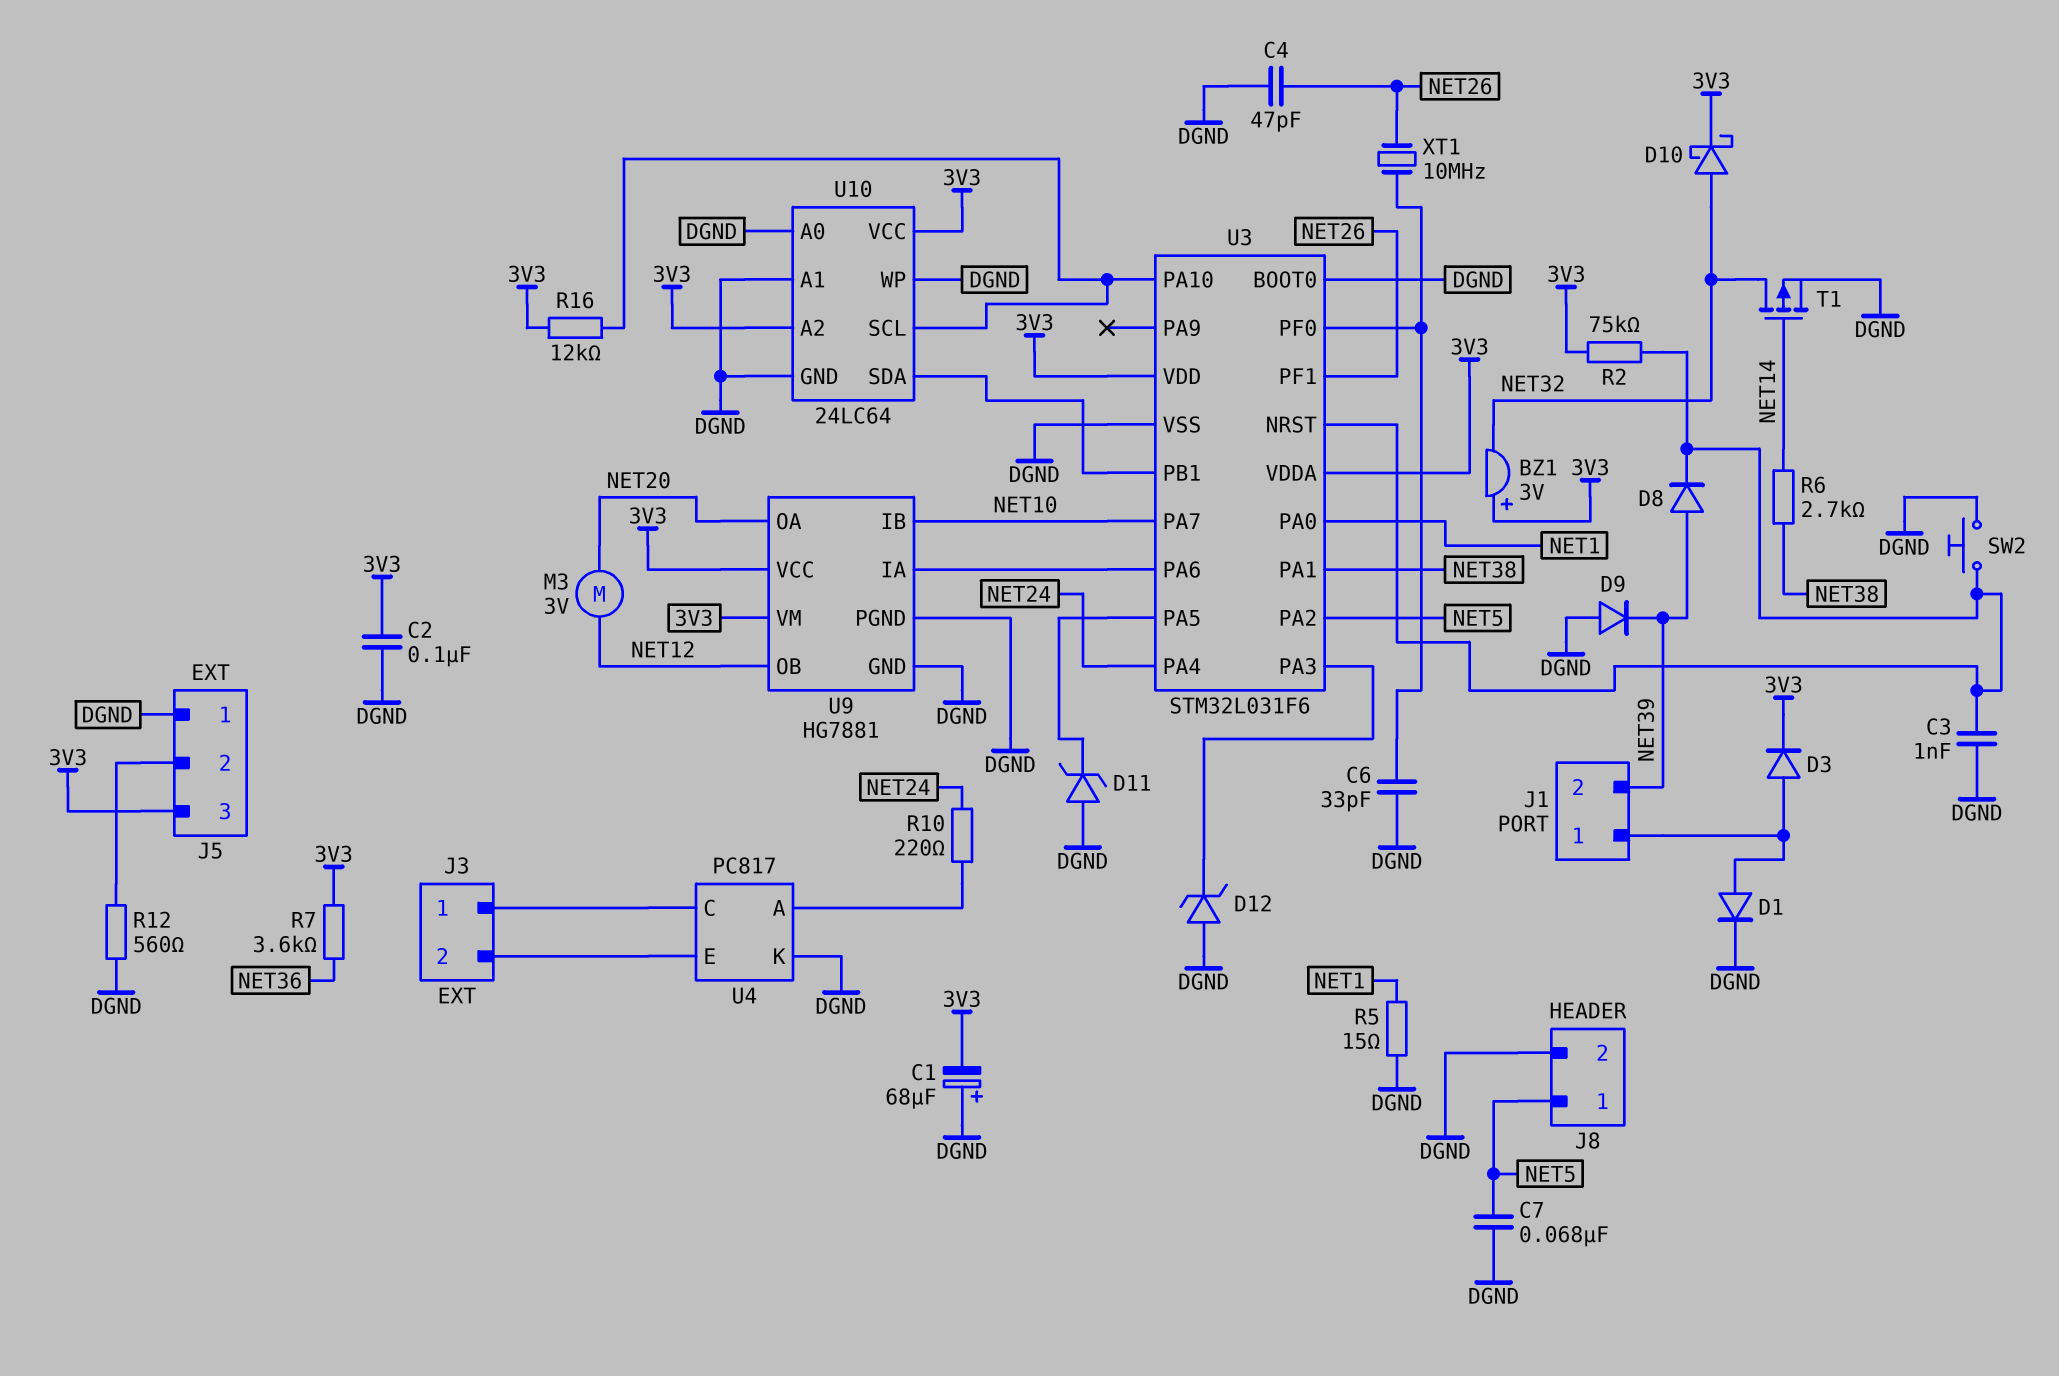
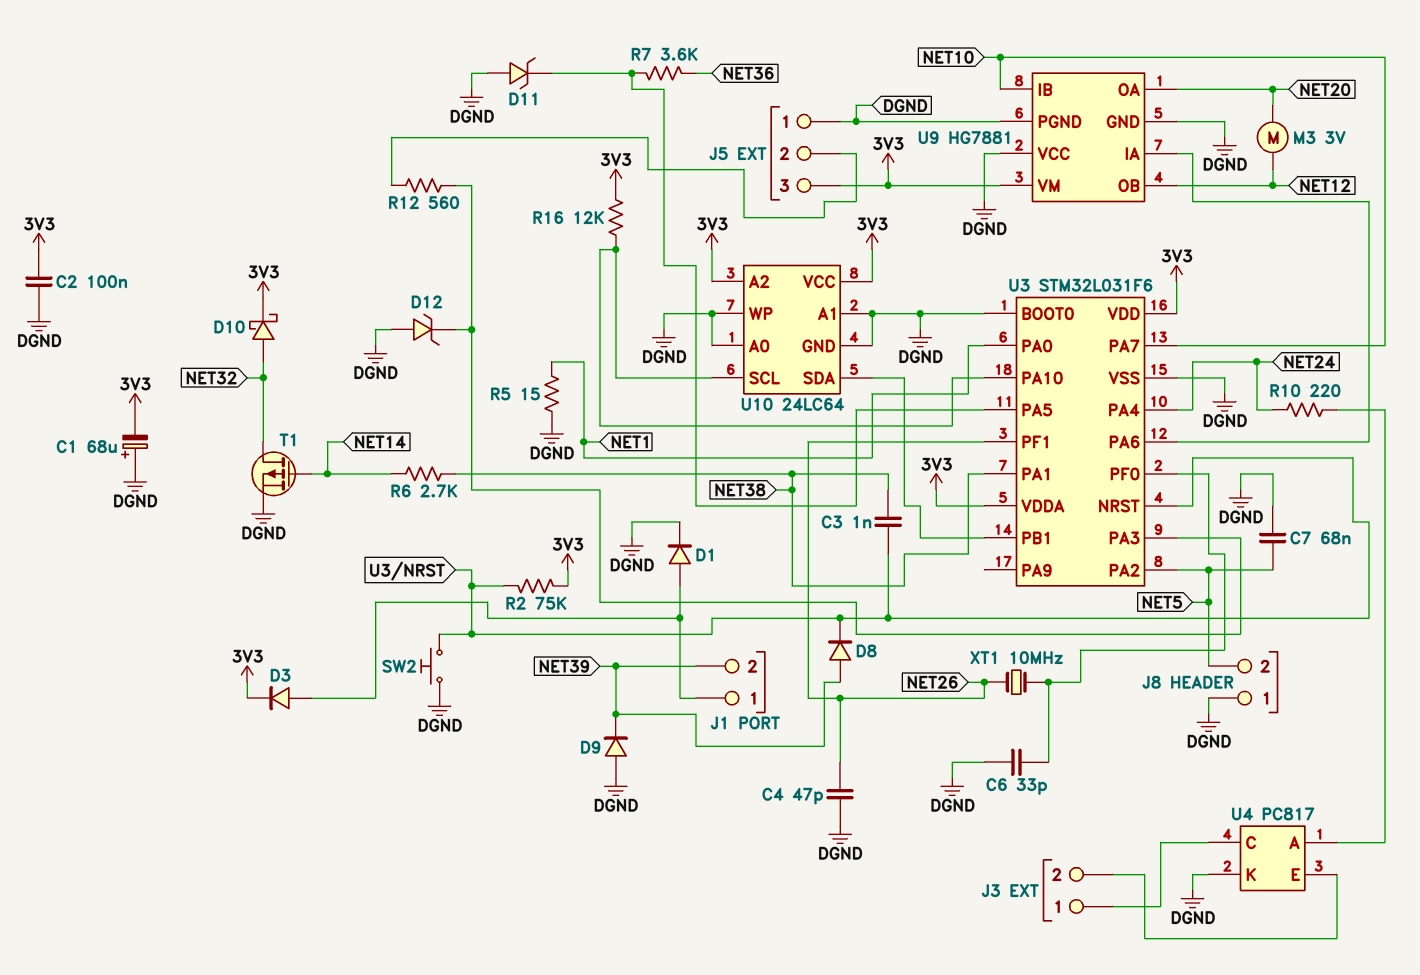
BZ1: buzzer 3V (plus 3V3, minus NET32) -> none
C3: 1nF (DGND, U3/NRST) -> 1nF (NET38, U3/NRST)
J8 pin 1: NET5 -> DGND
J8 pin 2: DGND -> NET5
R7: 3.6k (3V3, NET36) -> 3.6k (NET36, U3/PA5)
R12: 560 (DGND, J5/2) -> 560 (J5/2, U3/PA3)
U9 pin VCC: 3V3 -> DGND

